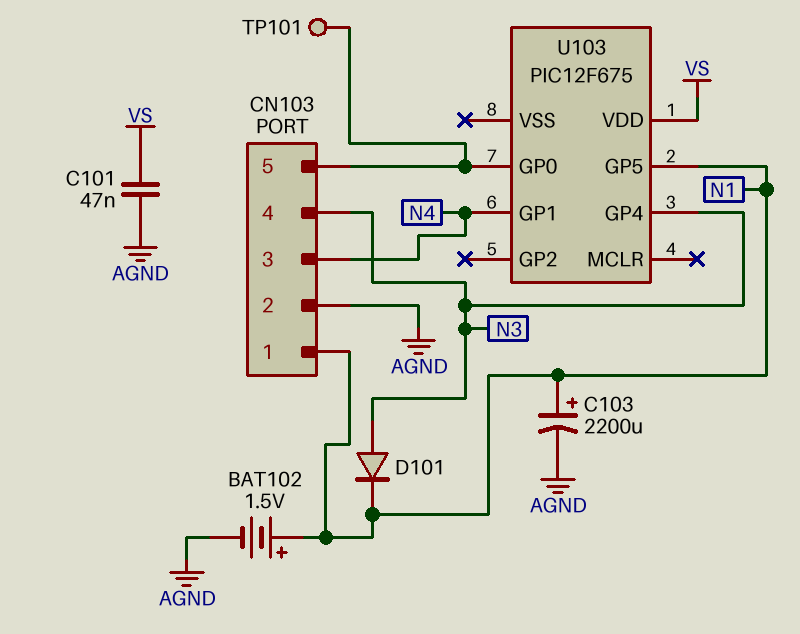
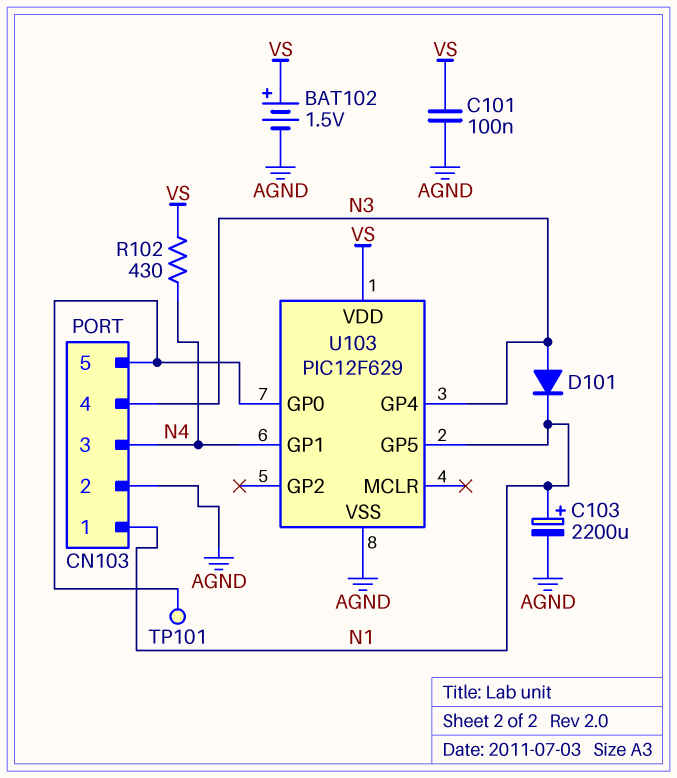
BAT102: 1.5V (plus N1, minus AGND) -> 1.5V (plus VS, minus AGND)
C101: 47nF (AGND, VS) -> 100nF (AGND, VS)
R102: none -> 430 (N4, VS)
U103: PIC12F675 -> PIC12F629
U103 pin VSS: none -> AGND

